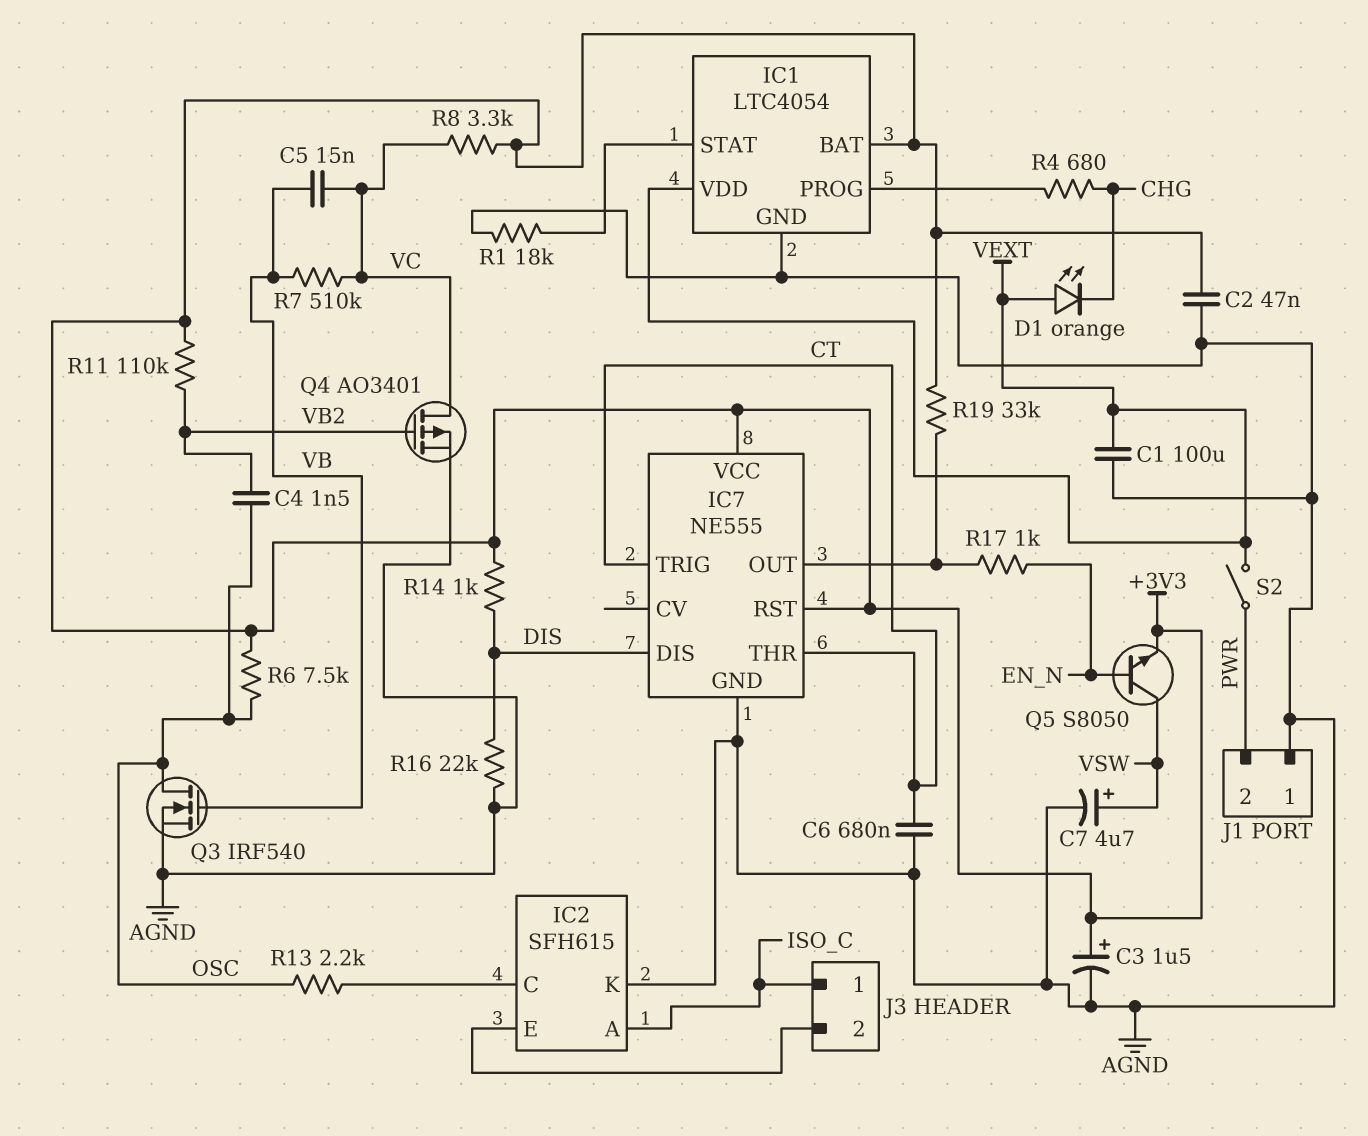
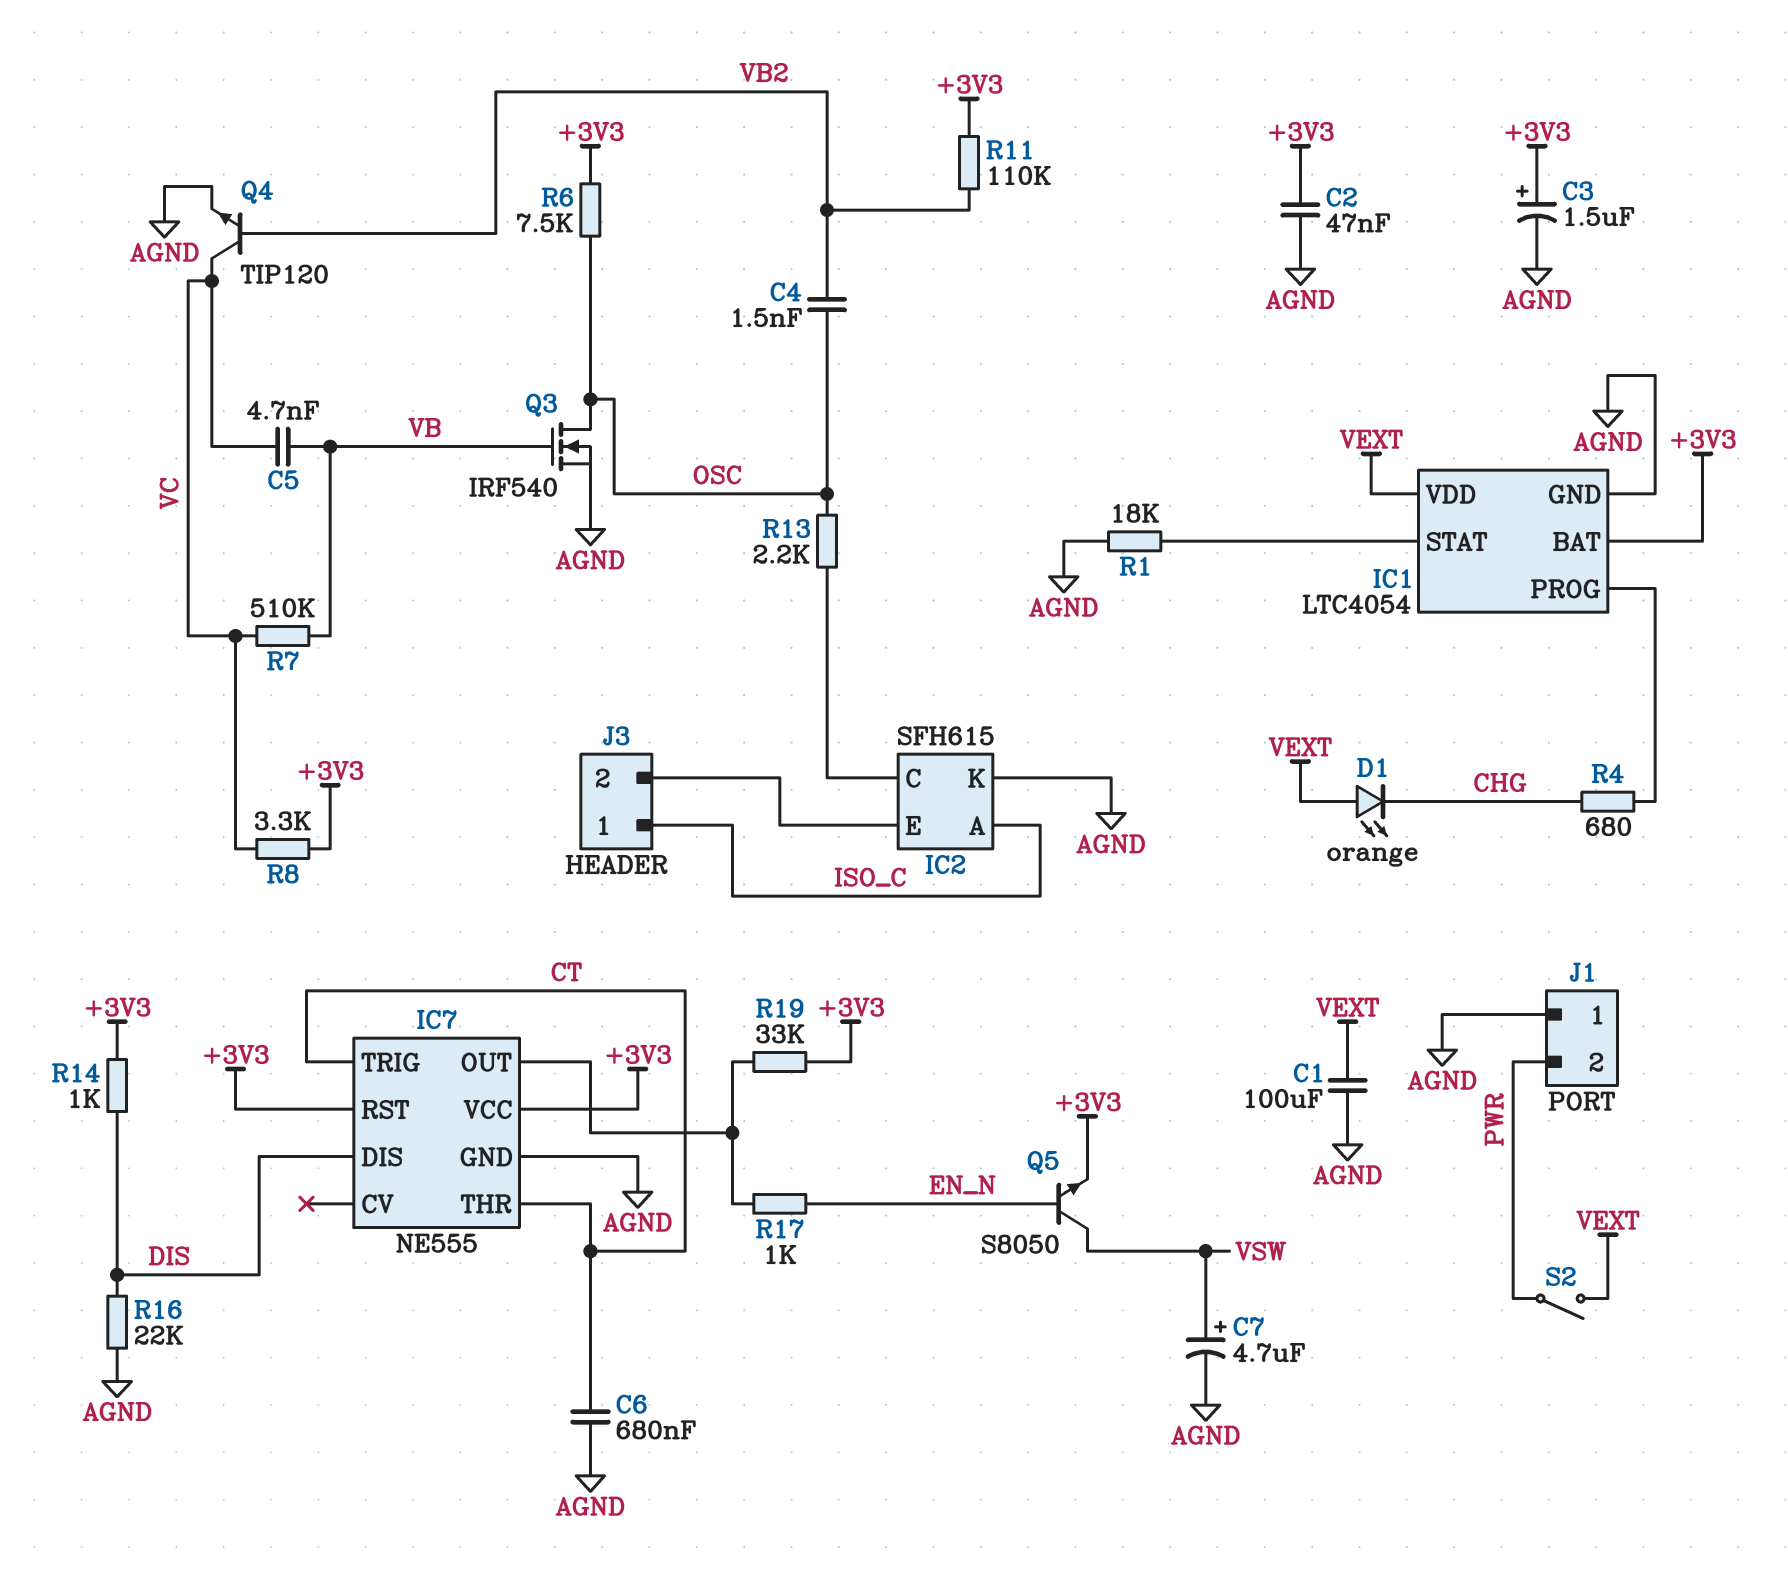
C5: 15nF (VB, VC) -> 4.7nF (VB, VC)
Q4: PMOS AO3401 (G VB2, D VC, S AGND) -> NPN TIP120 (B VB2, C VC, E AGND)

